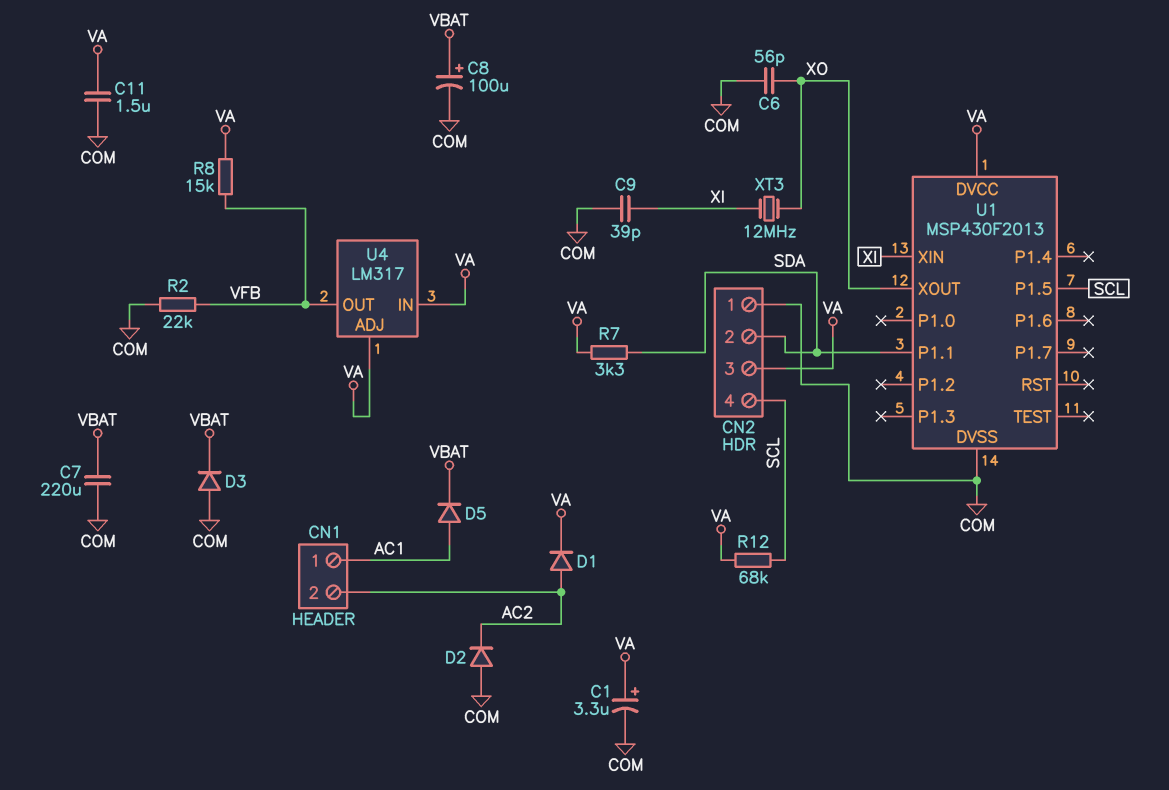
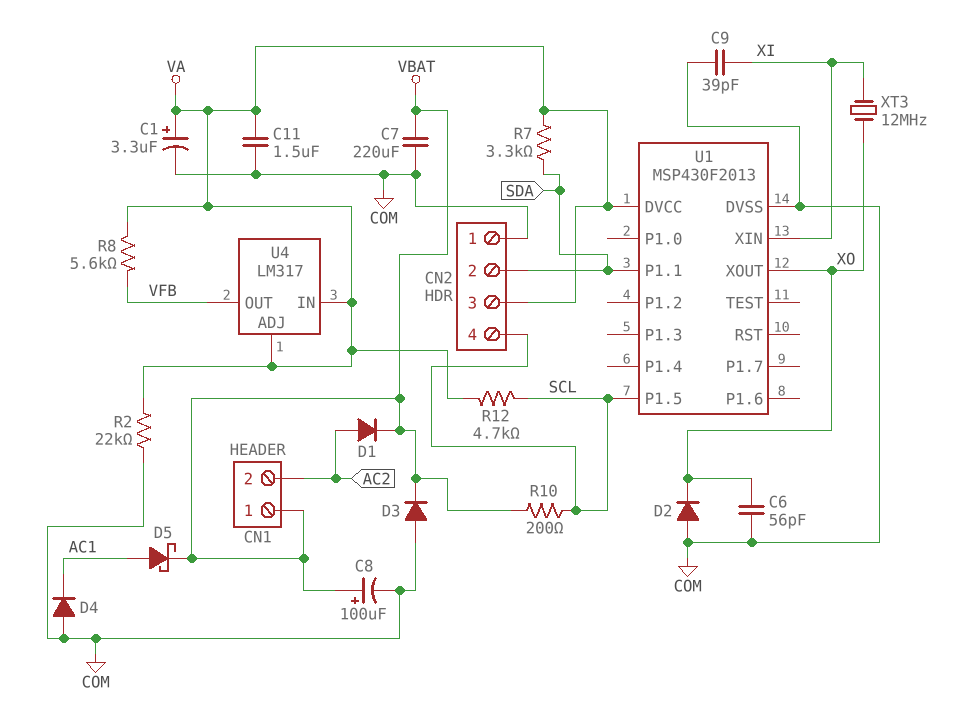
CN1 pin 1: AC1 -> VBAT
D1: diode (A AC2, K VA) -> diode (A AC2, K VBAT)
D2: diode (A COM, K AC2) -> diode (A COM, K XO)
D4: none -> diode (A COM, K AC1)
D5: diode (A AC1, K VBAT) -> schottky (A AC1, K VBAT)
R2: 22k (COM, VFB) -> 22k (COM, VA)
R8: 15k (VA, VFB) -> 5.6k (VA, VFB)
R10: none -> 200 (SCL, VBAT)
R12: 68k (SCL, VA) -> 4.7k (SCL, VA)

